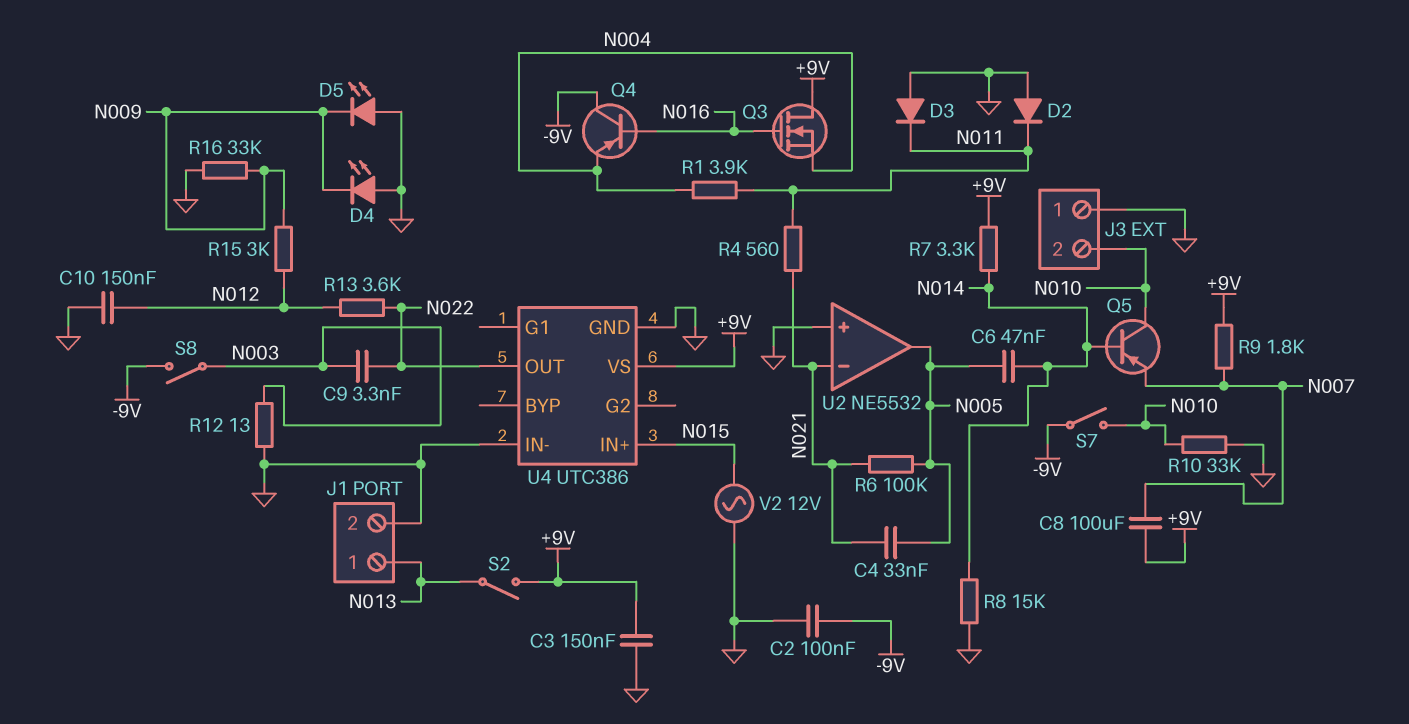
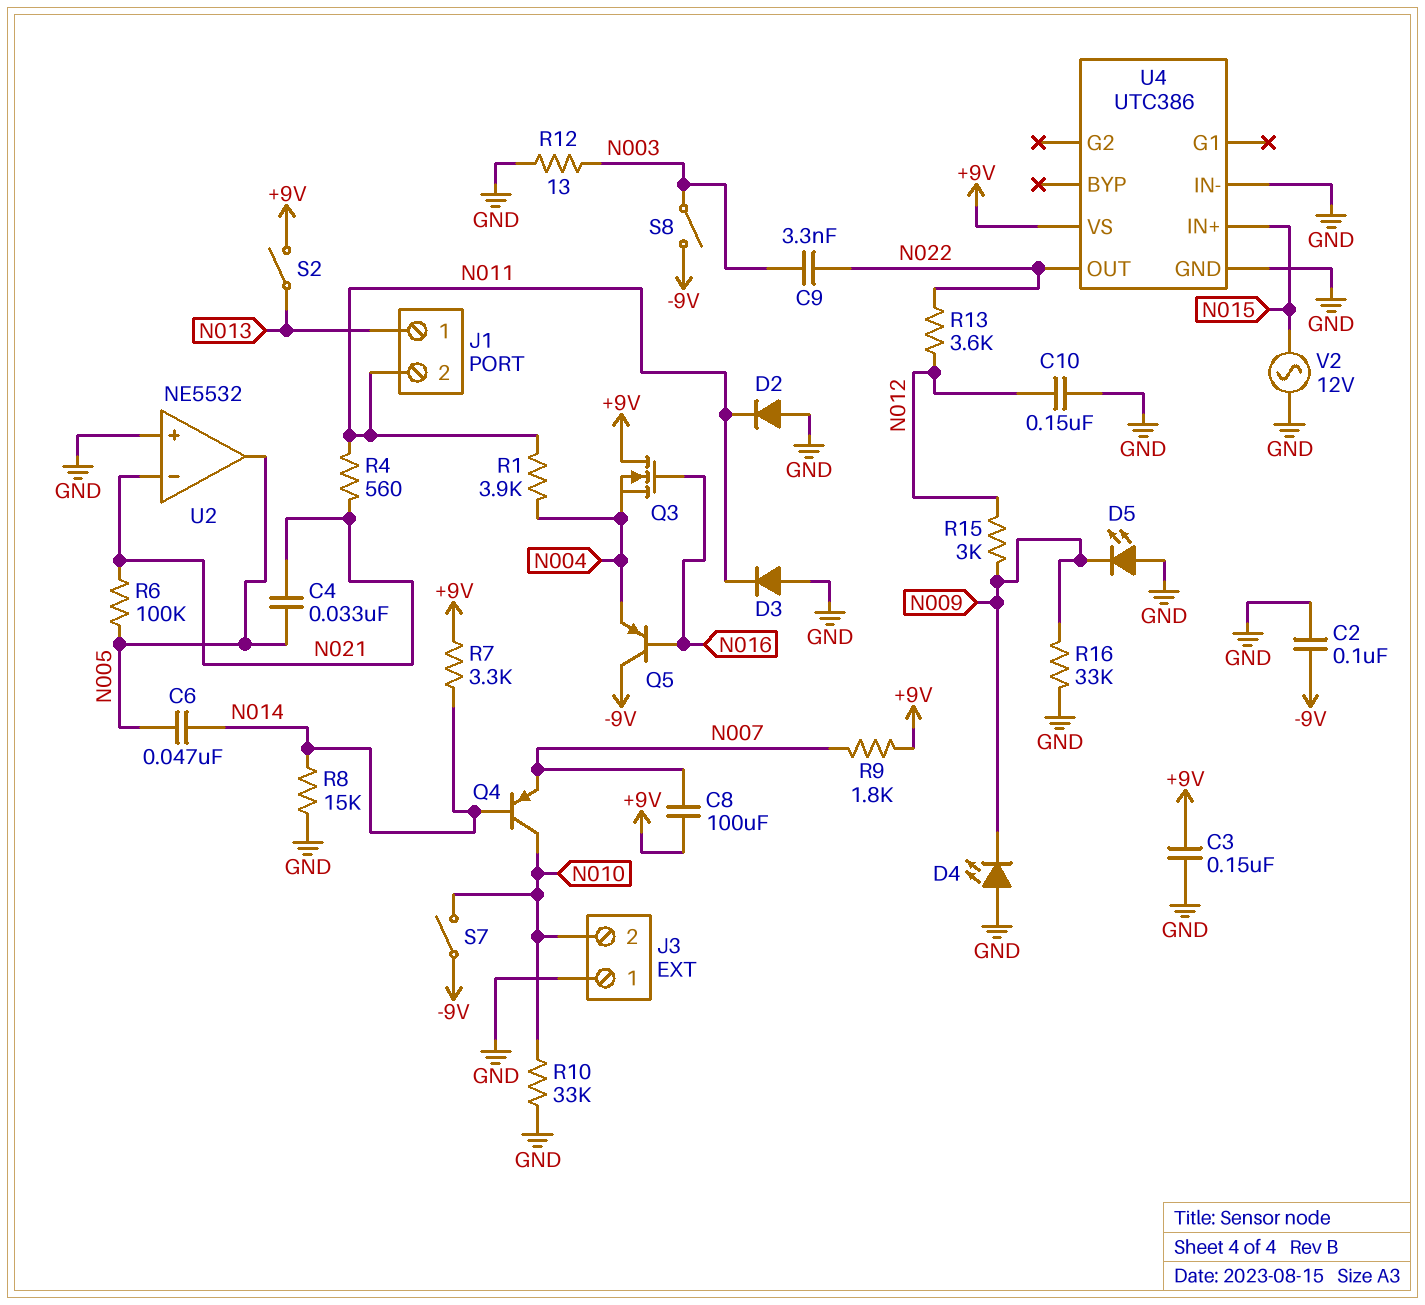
J1 pin 2: GND -> N011
Q4: PNP (B N016, C -9V, E N004) -> PNP (B N014, C N010, E N007)
Q5: PNP (B N014, C N010, E N007) -> PNP (B N016, C -9V, E N004)

